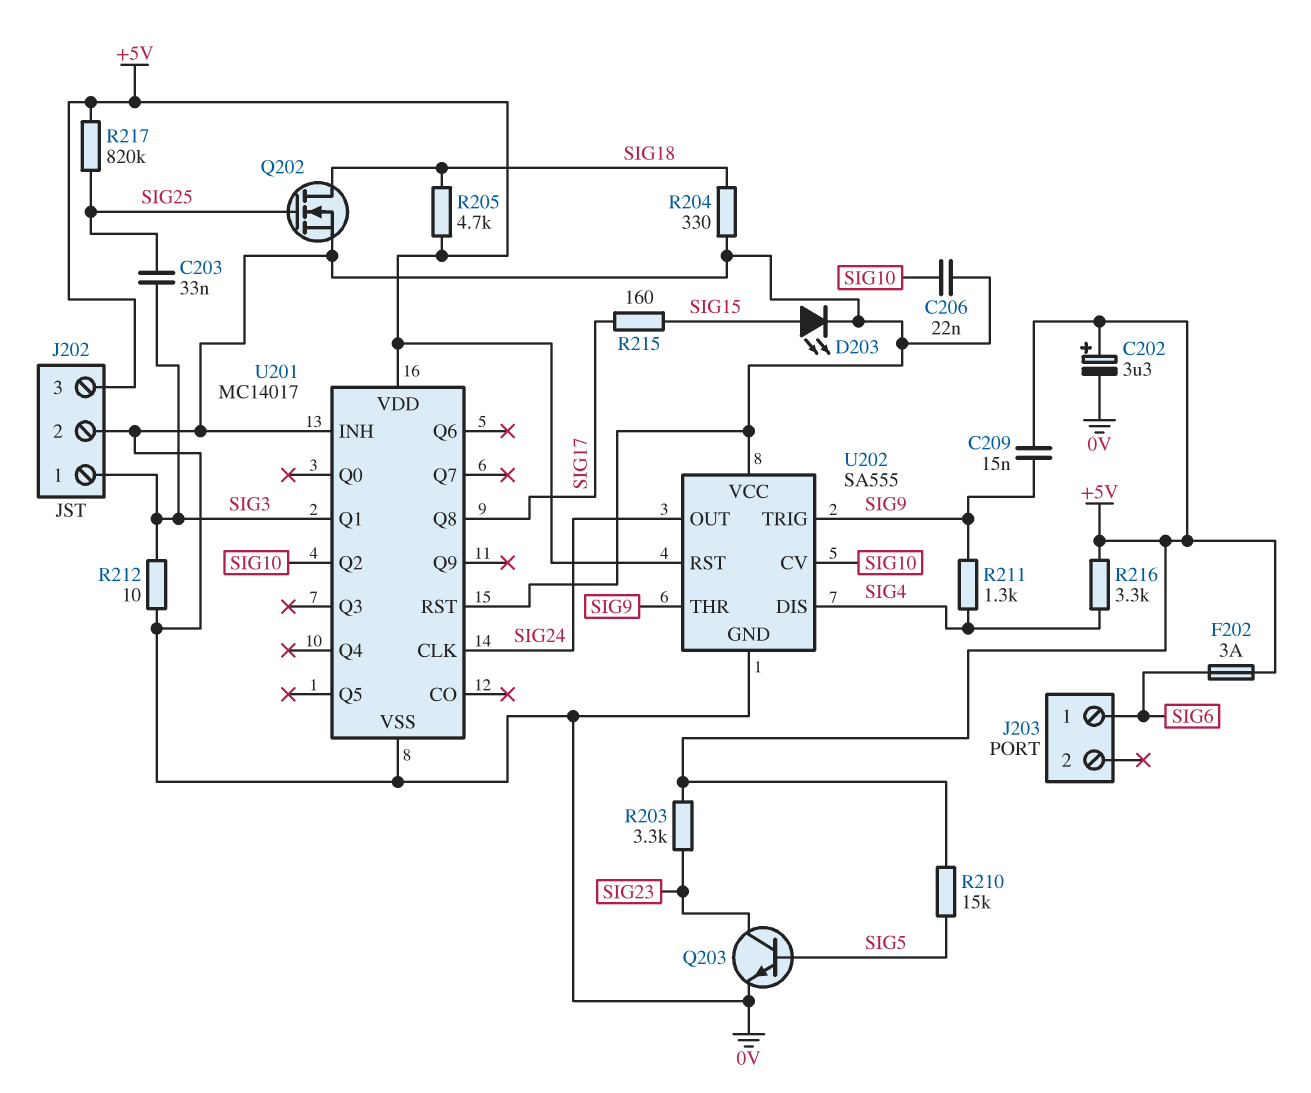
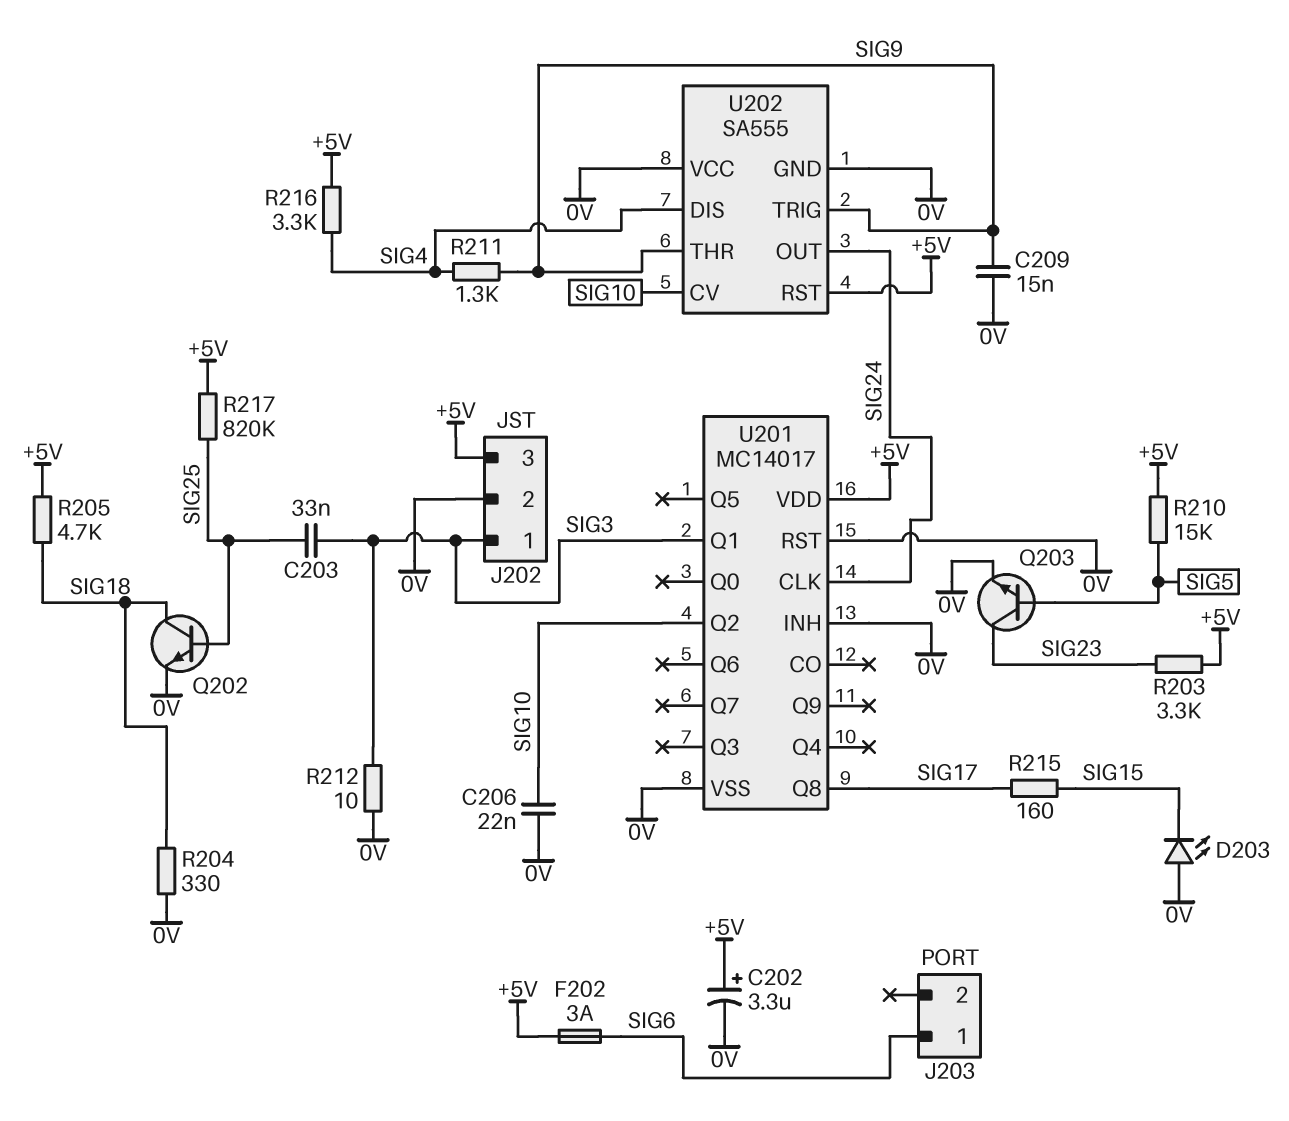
C209: 15nF (+5V, SIG9) -> 15nF (0V, SIG9)
D203: LED (A SIG15, K 0V) -> LED (A 0V, K SIG15)
Q202: NMOS (G SIG25, D SIG18, S 0V) -> NPN (B SIG25, C SIG18, E 0V)

